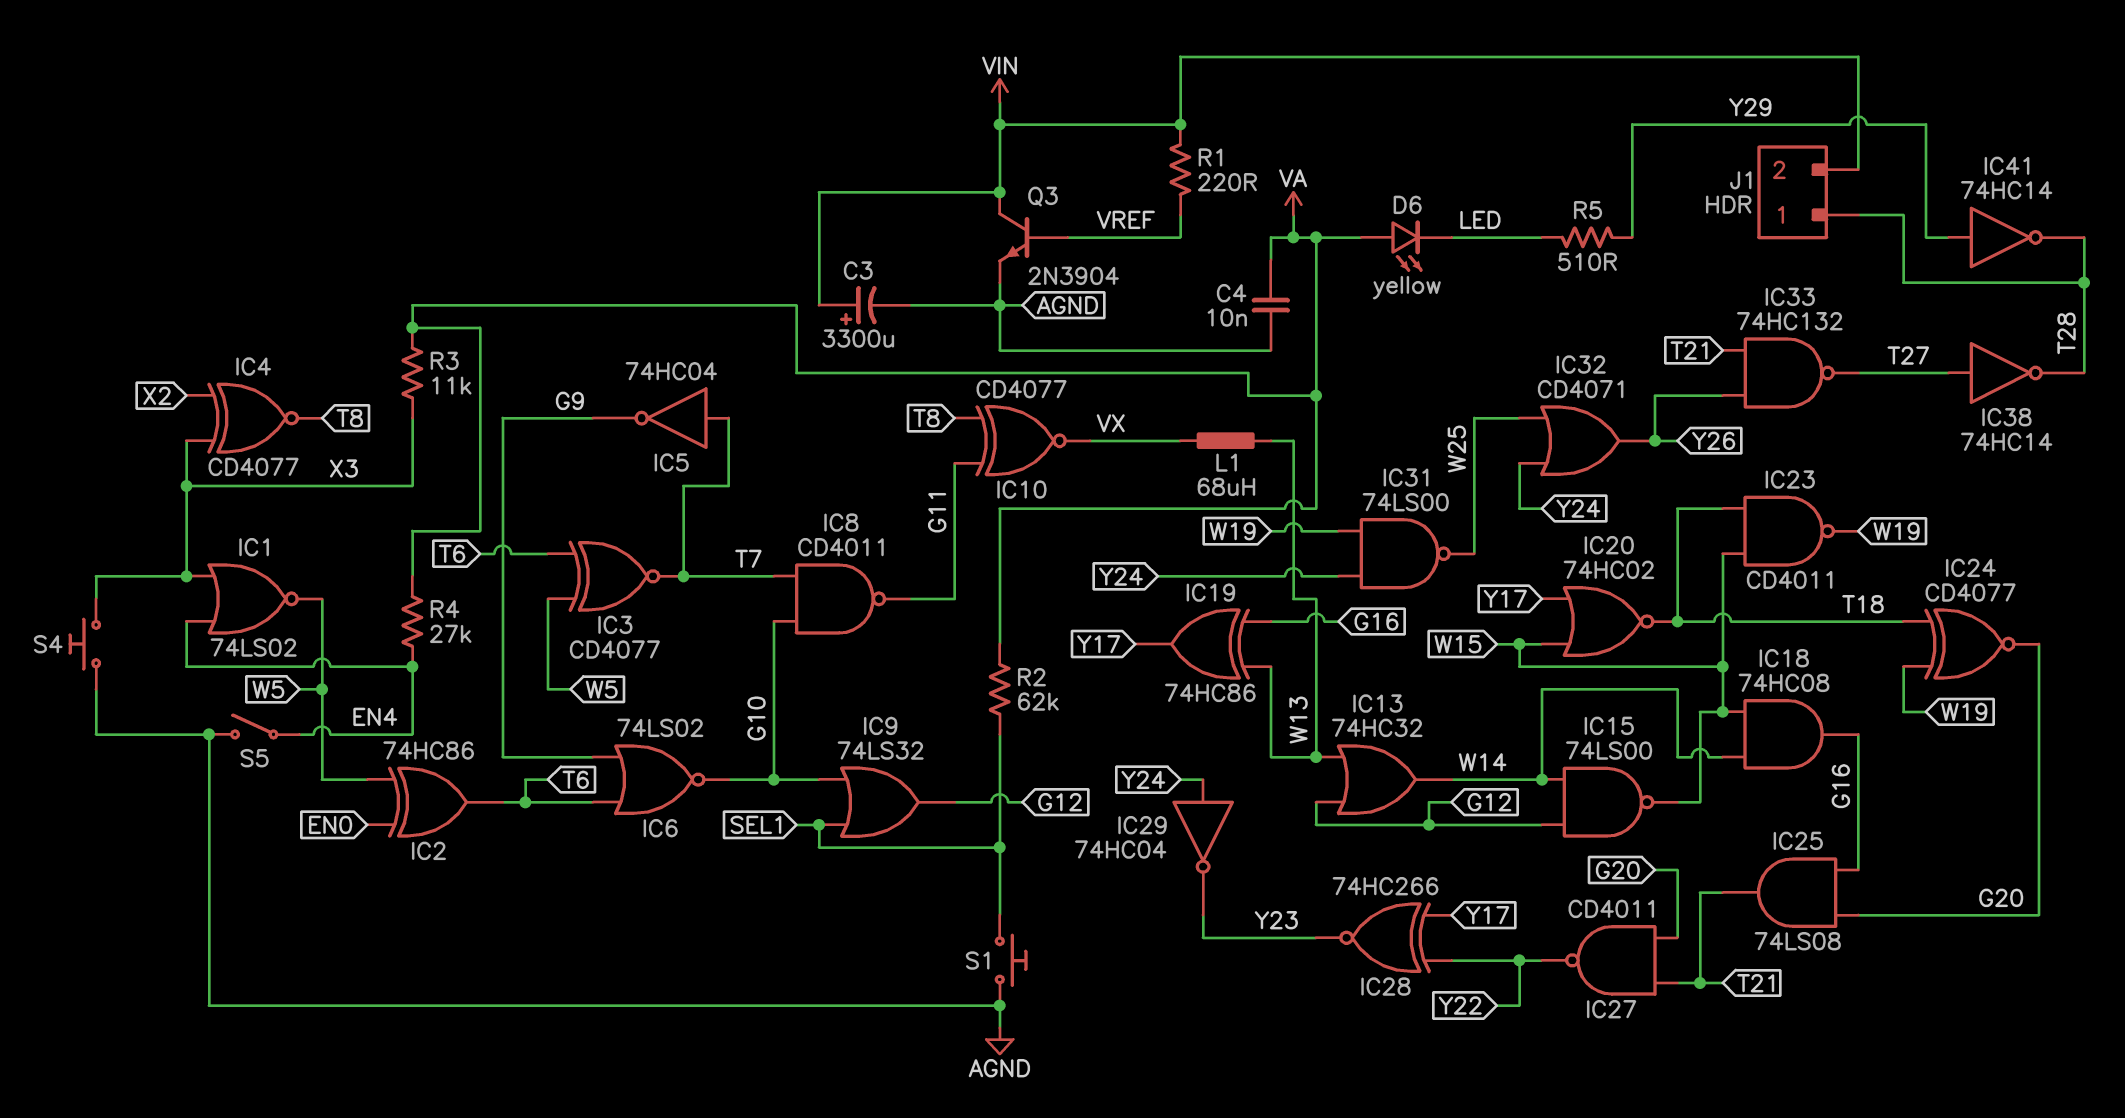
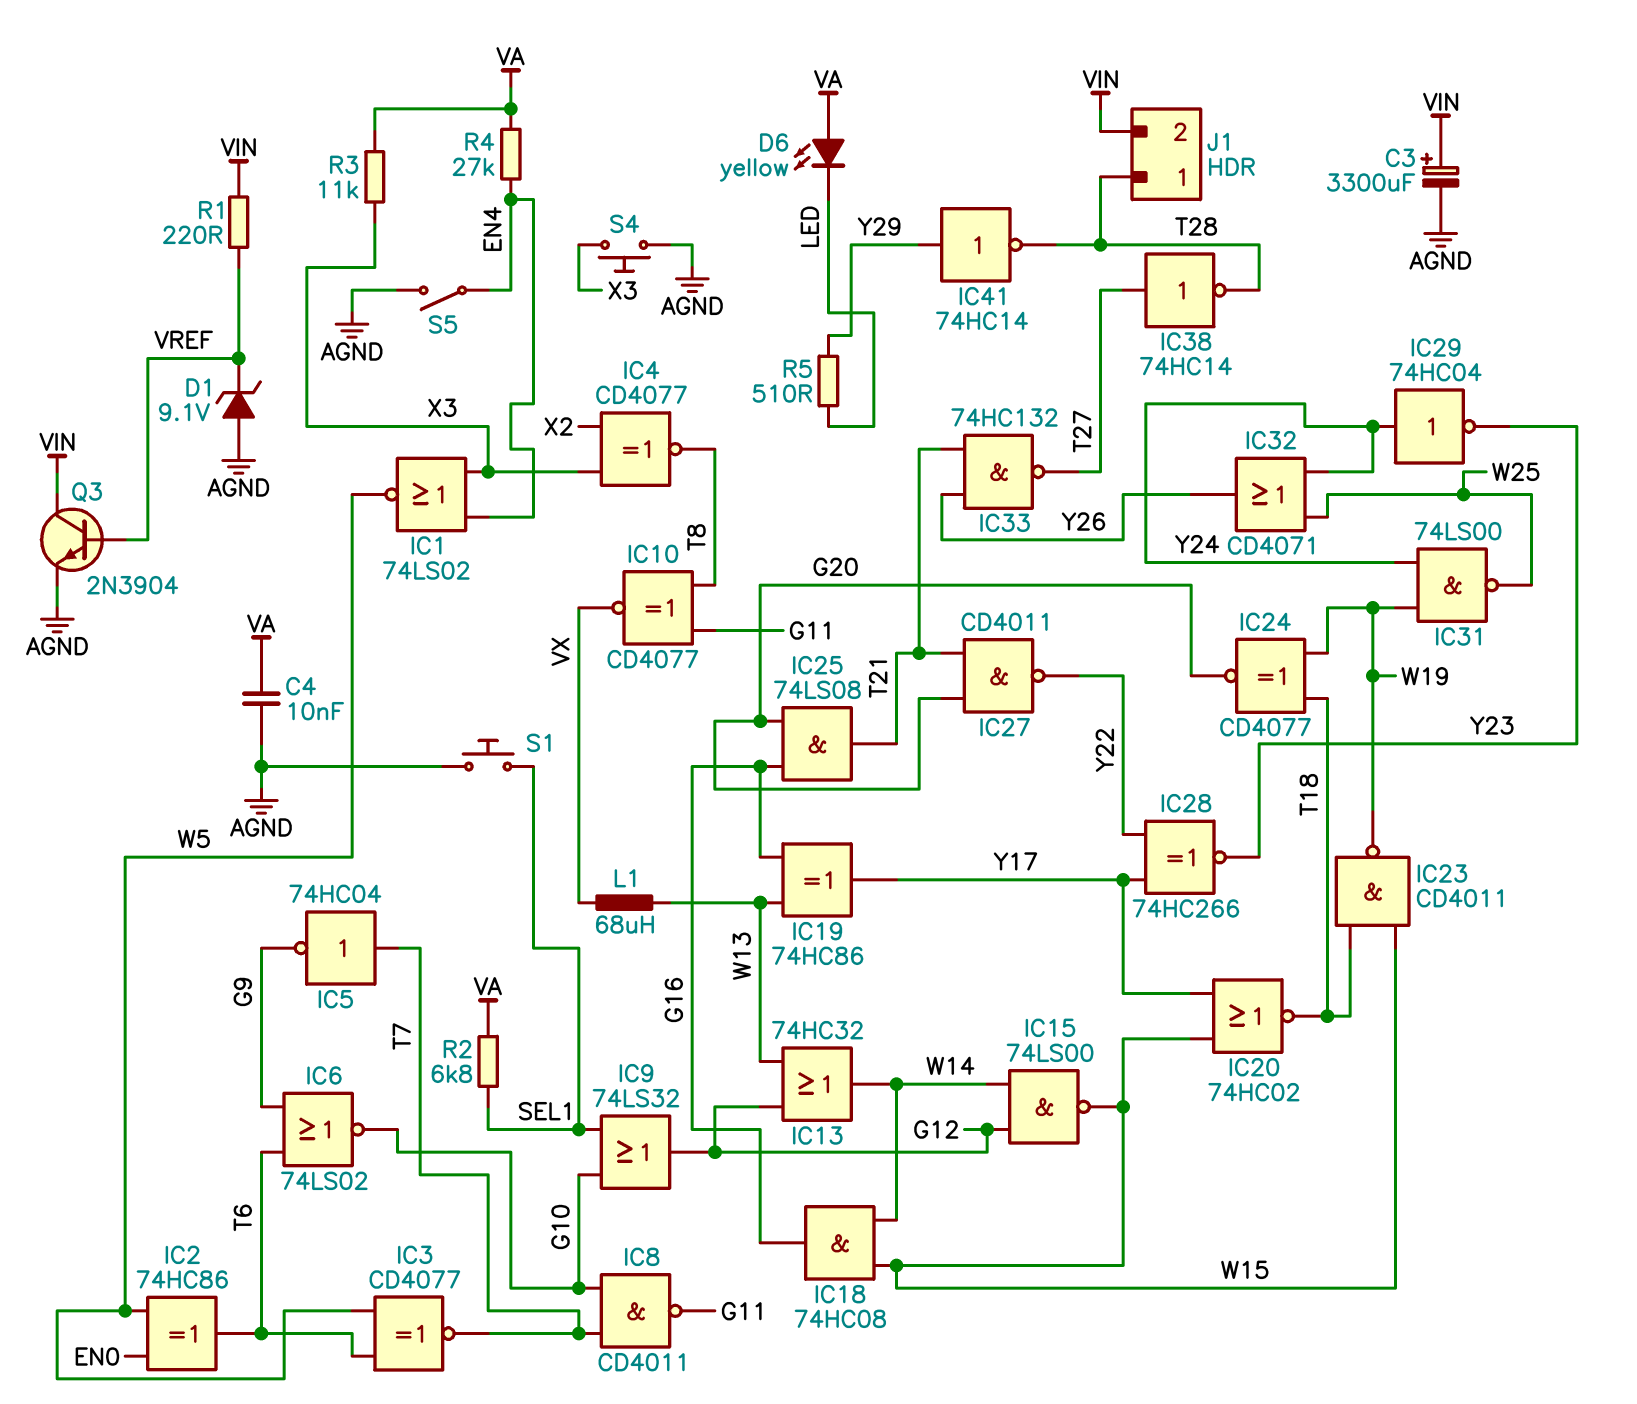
D1: none -> zener 9.1V (A AGND, K VREF)
R2: 62k (SEL1, VA) -> 6.8k (SEL1, VA)

